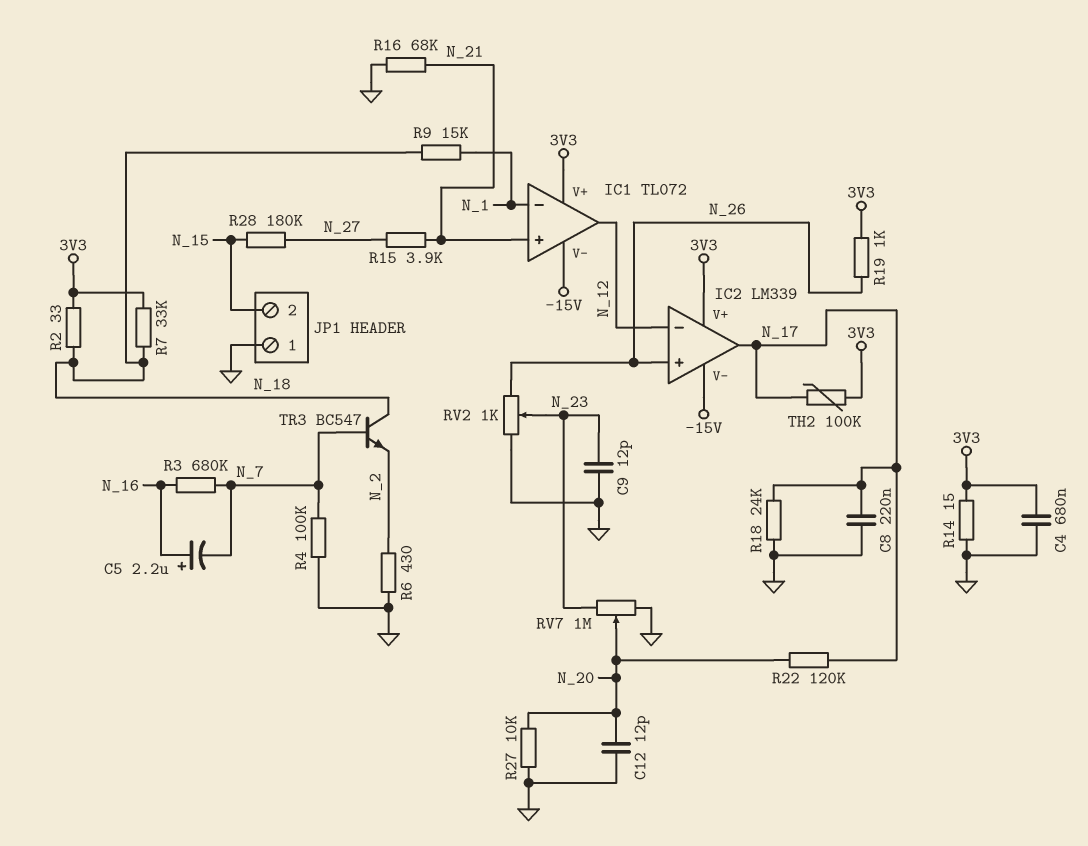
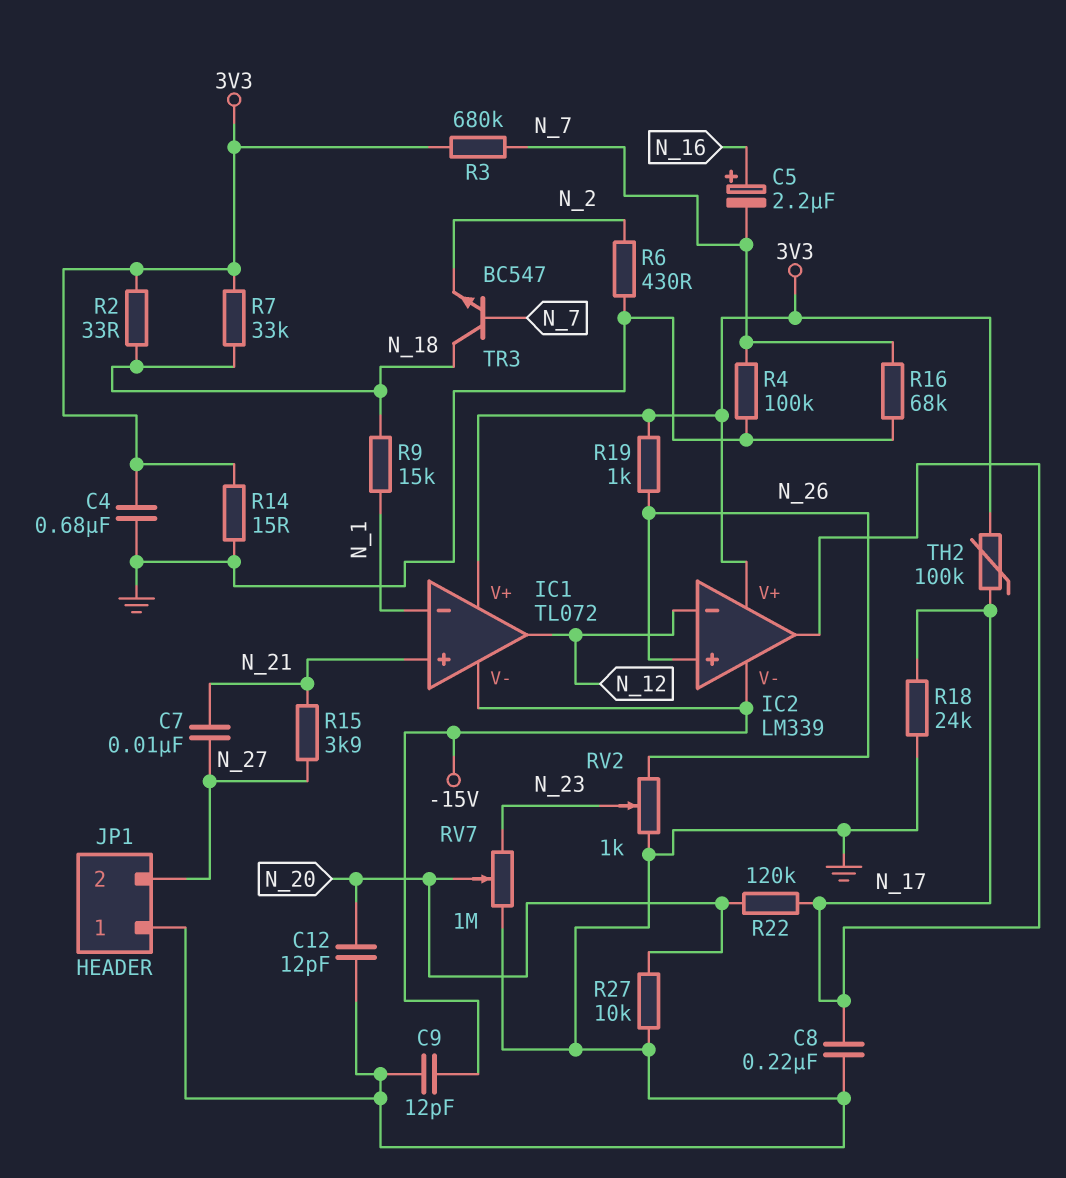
C7: none -> 10nF (N_21, N_27)
C9: 12pF (GND, N_23) -> 12pF (-15V, GND)
JP1 pin 2: N_15 -> N_27
R3: 680k (N_7, N_16) -> 680k (3V3, N_7)
R16: 68k (GND, N_21) -> 68k (GND, N_7)
R28: 180k (N_15, N_27) -> none

